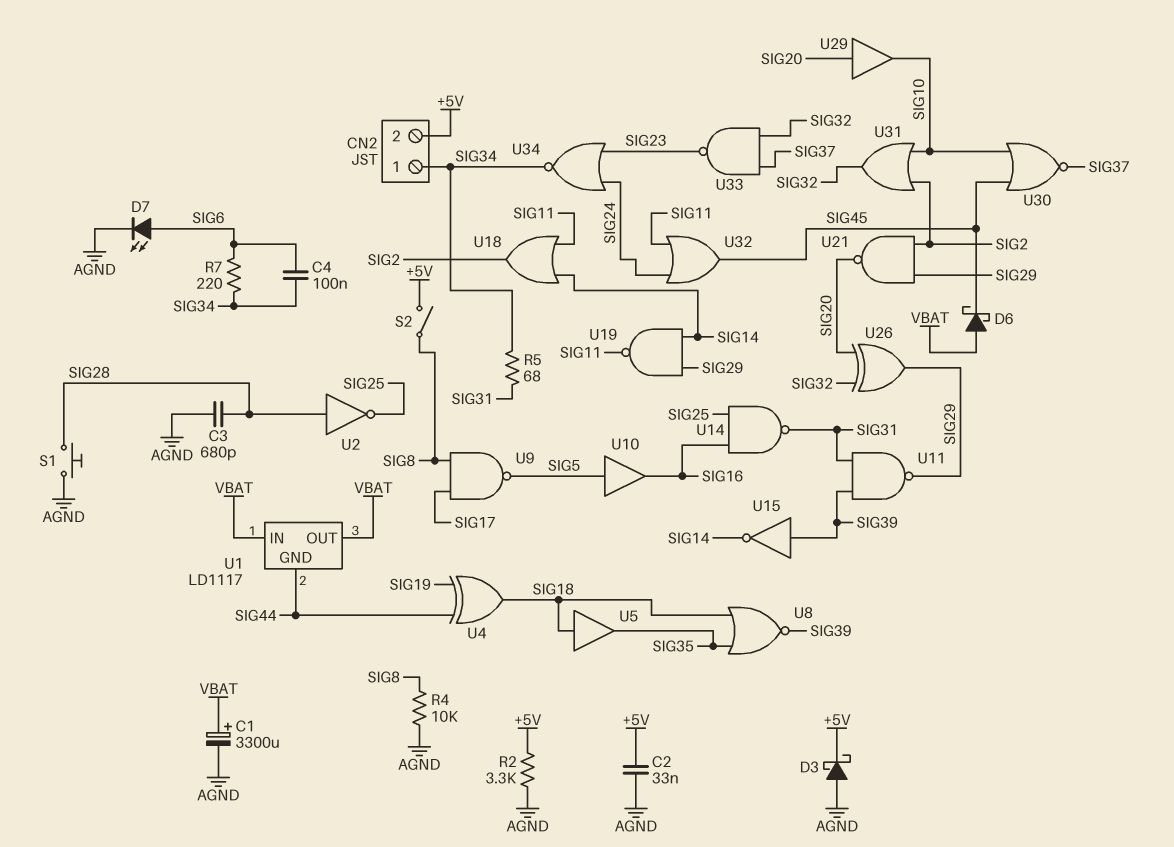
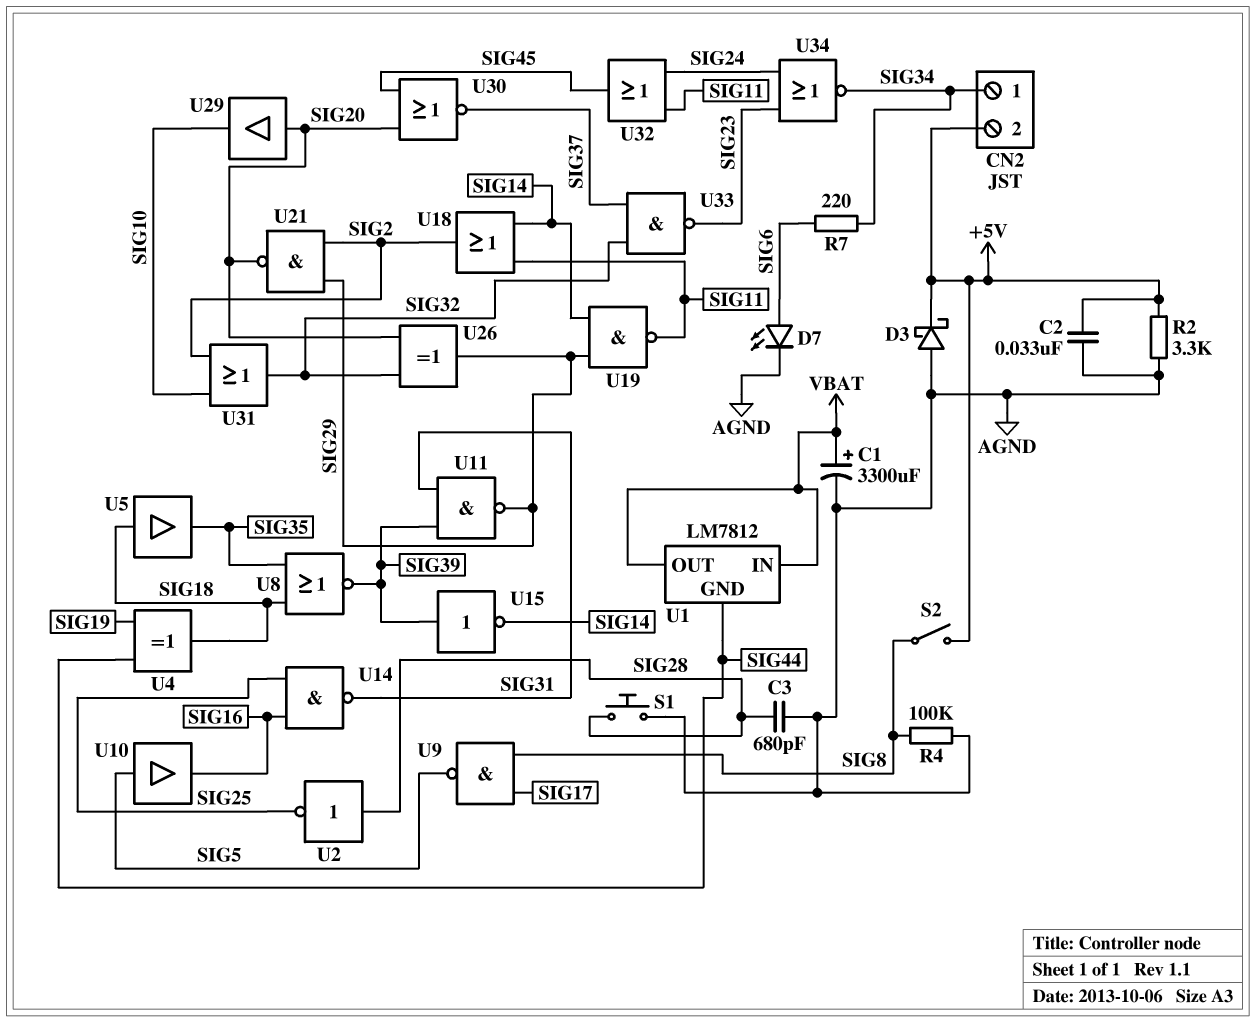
C4: 100nF (SIG6, SIG34) -> none
D6: schottky (A VBAT, K SIG45) -> none
R4: 10k (AGND, SIG8) -> 100k (AGND, SIG8)
R5: 68 (SIG31, SIG34) -> none
U1: LD1117 -> LM7812
U30: NOR (in SIG10, in SIG45, out SIG37) -> NOR (in SIG20, in SIG45, out SIG37)

